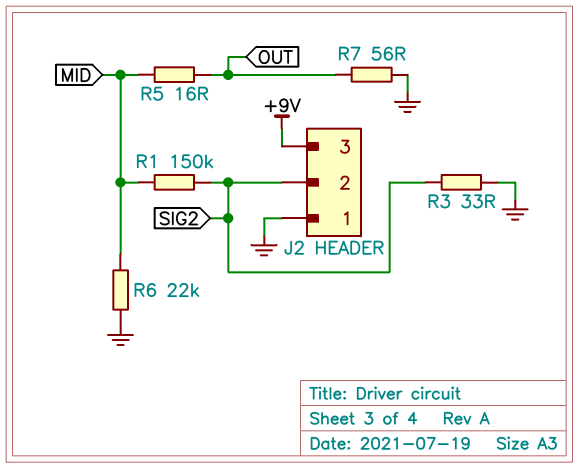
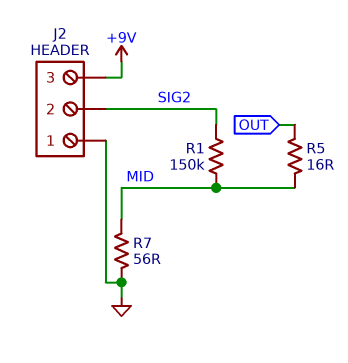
R3: 33 (GND, SIG2) -> none
R6: 22k (GND, MID) -> none
R7: 56 (GND, OUT) -> 56 (GND, MID)

